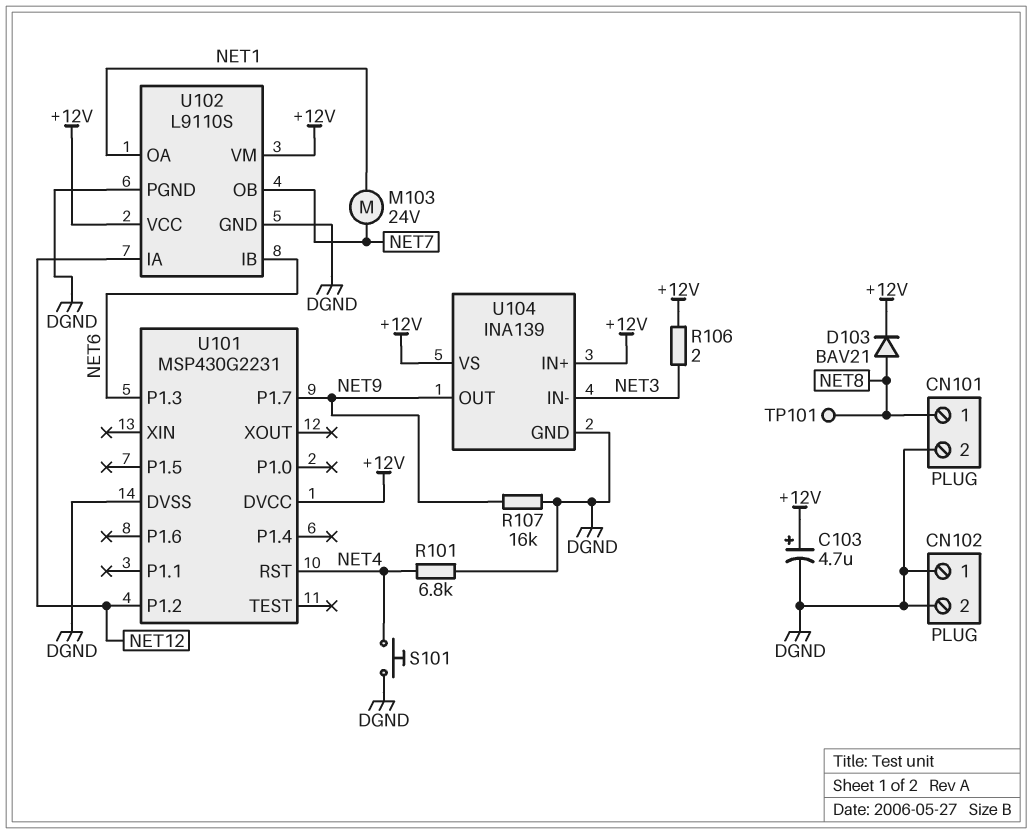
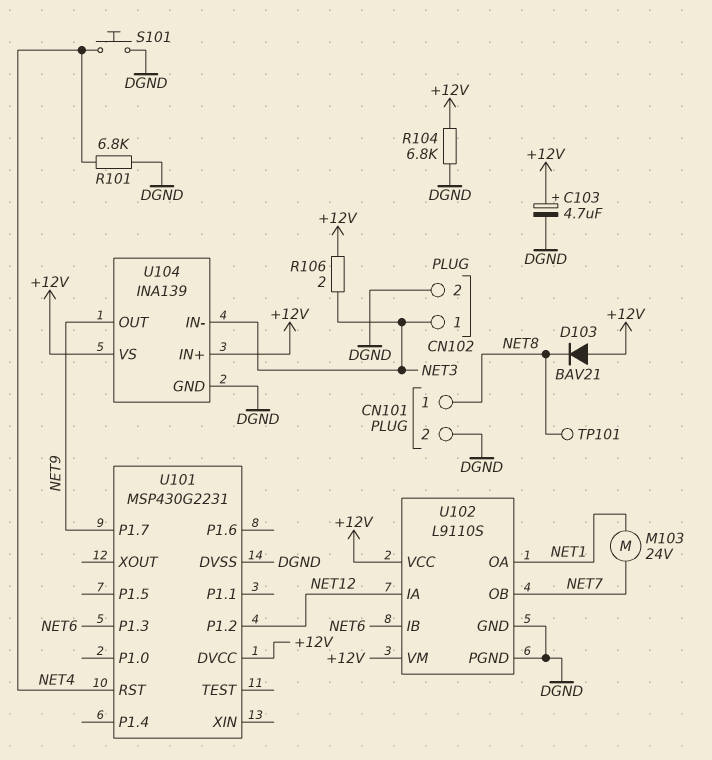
CN102 pin 1: DGND -> NET3
D103: diode BAV21 (A NET8, K +12V) -> diode BAV21 (A +12V, K NET8)
R104: none -> 6.8k (+12V, DGND)
R107: 16k (DGND, NET9) -> none

